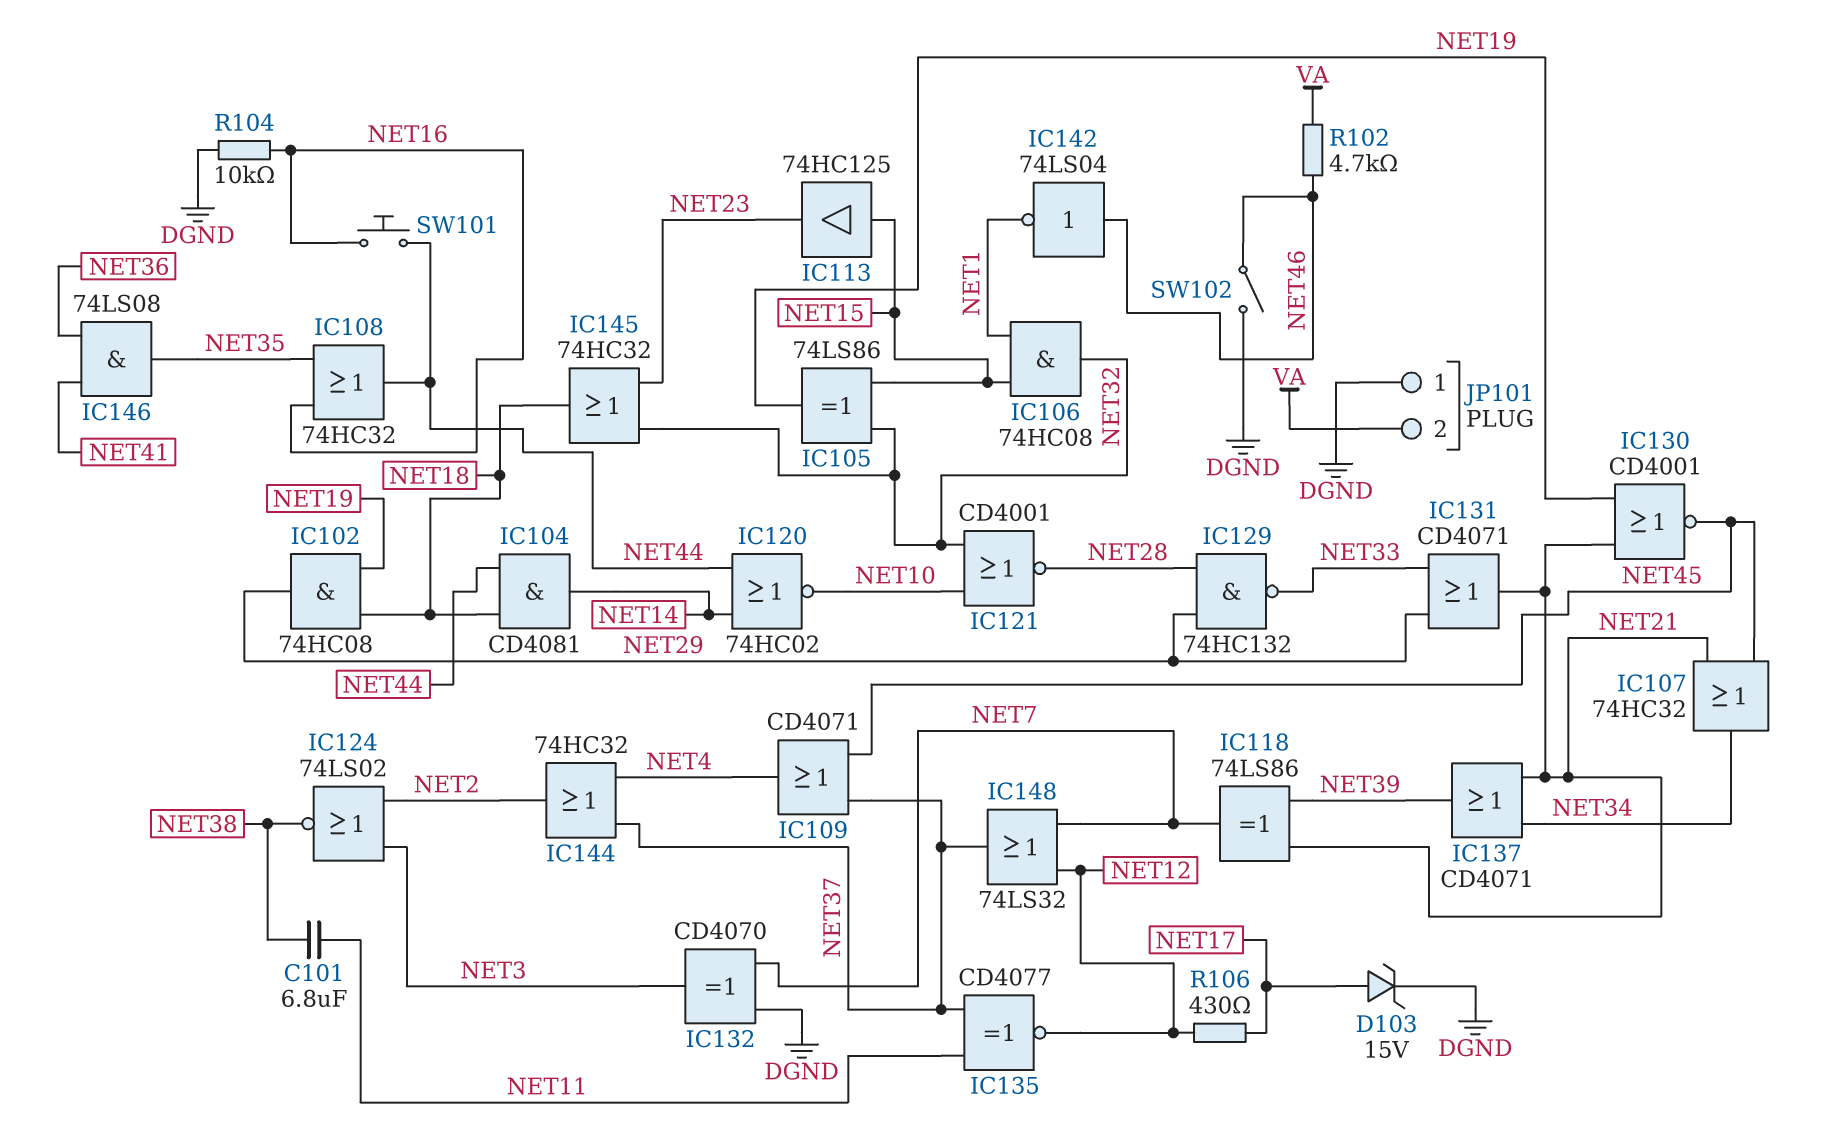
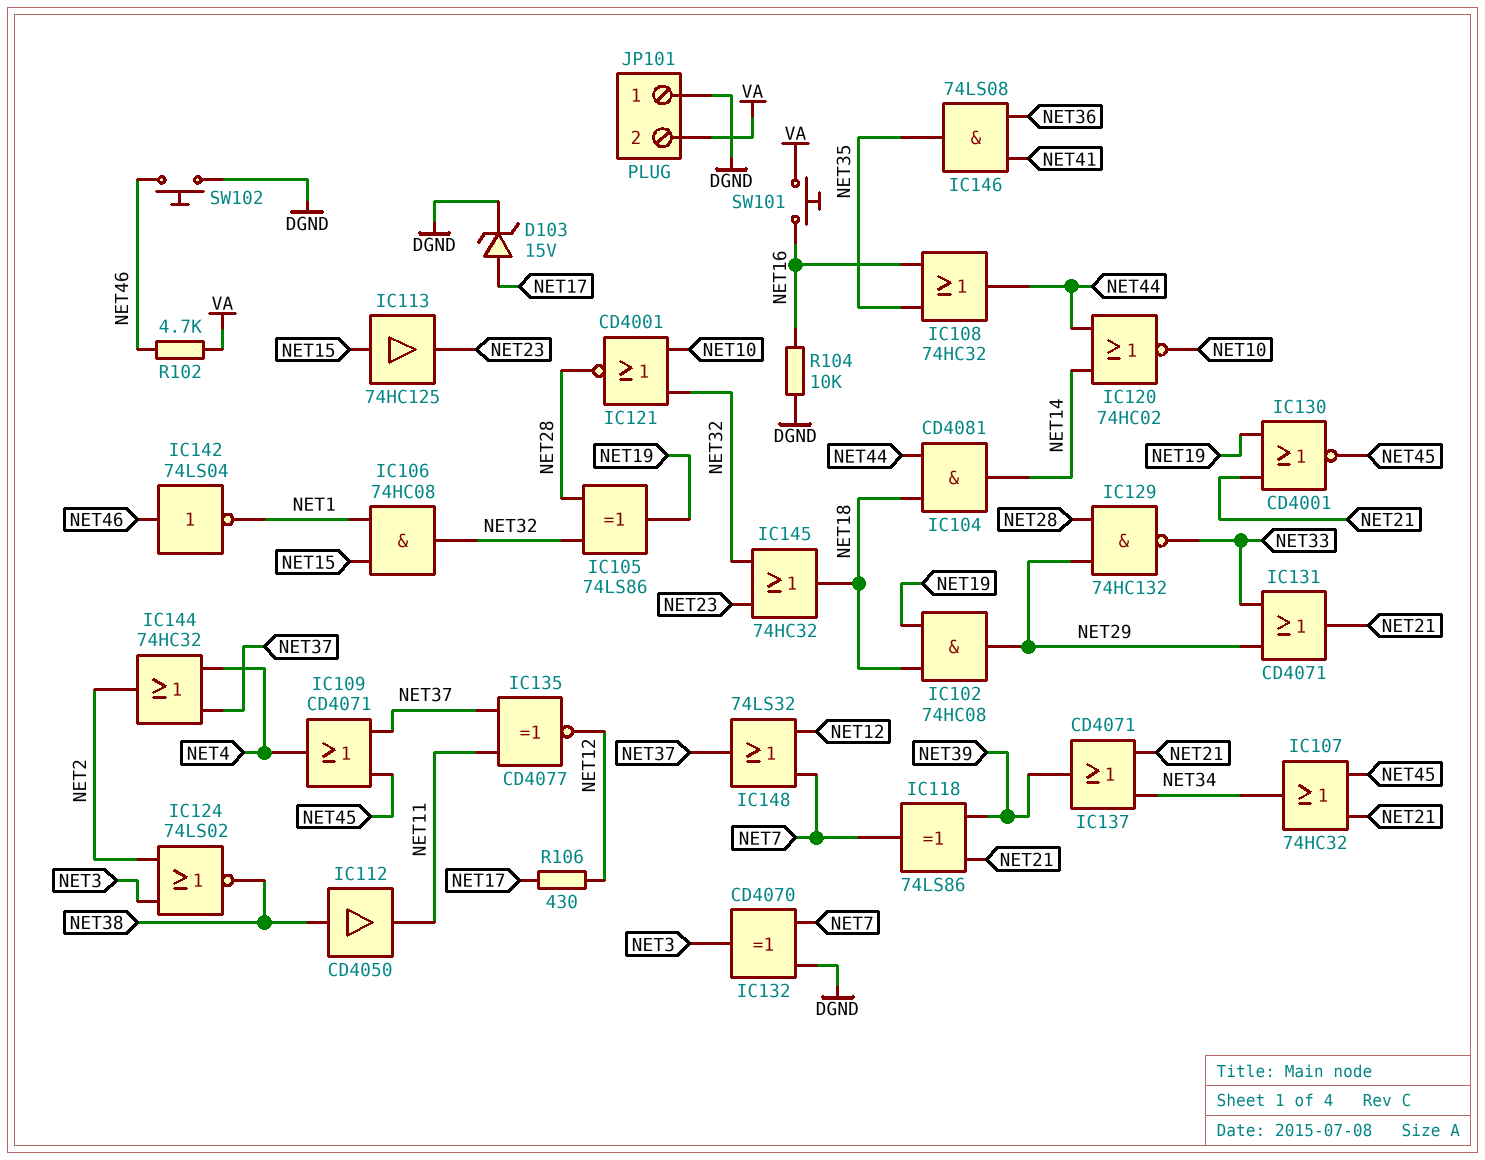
C101: 6.8uF (NET11, NET38) -> none
IC105: XOR 74LS86 (in NET15, in NET32, out NET19) -> XOR 74LS86 (in NET28, in NET32, out NET19)
IC112: none -> buffer CD4050 (in NET38, out NET11)
SW101: button (NET16, NET44) -> button (NET16, VA)
SW102: switch (DGND, NET46) -> button (DGND, NET46)

